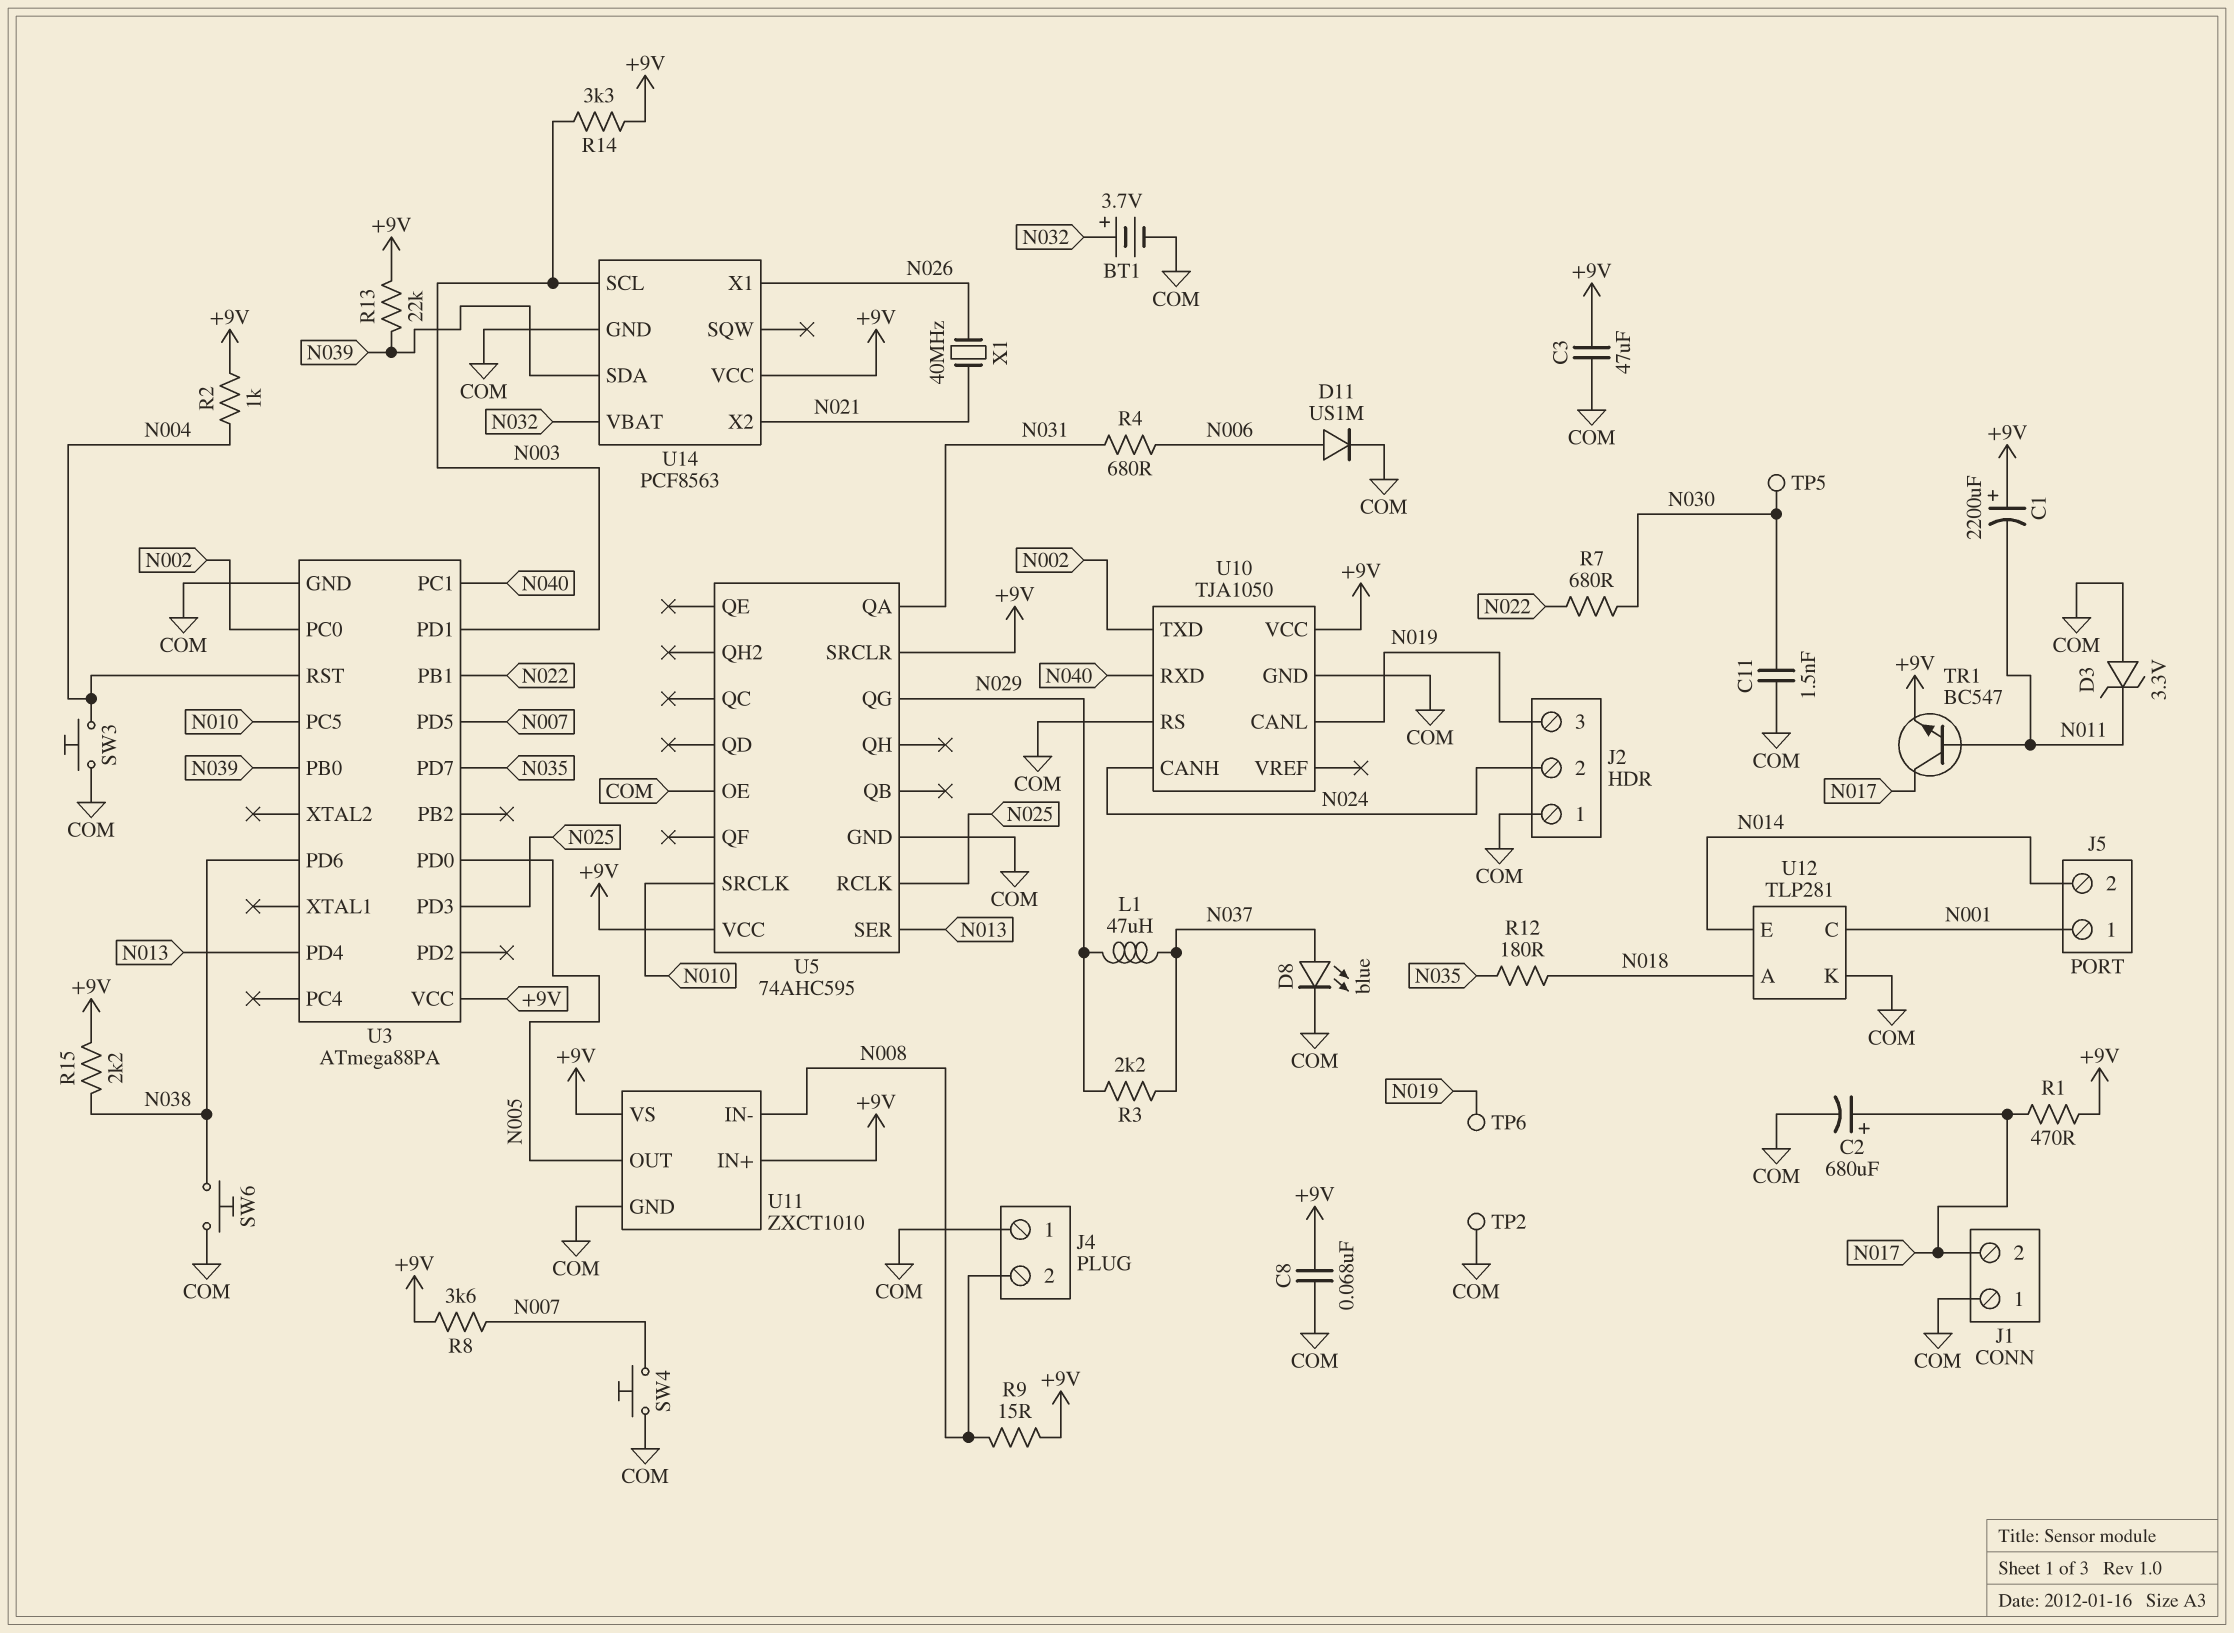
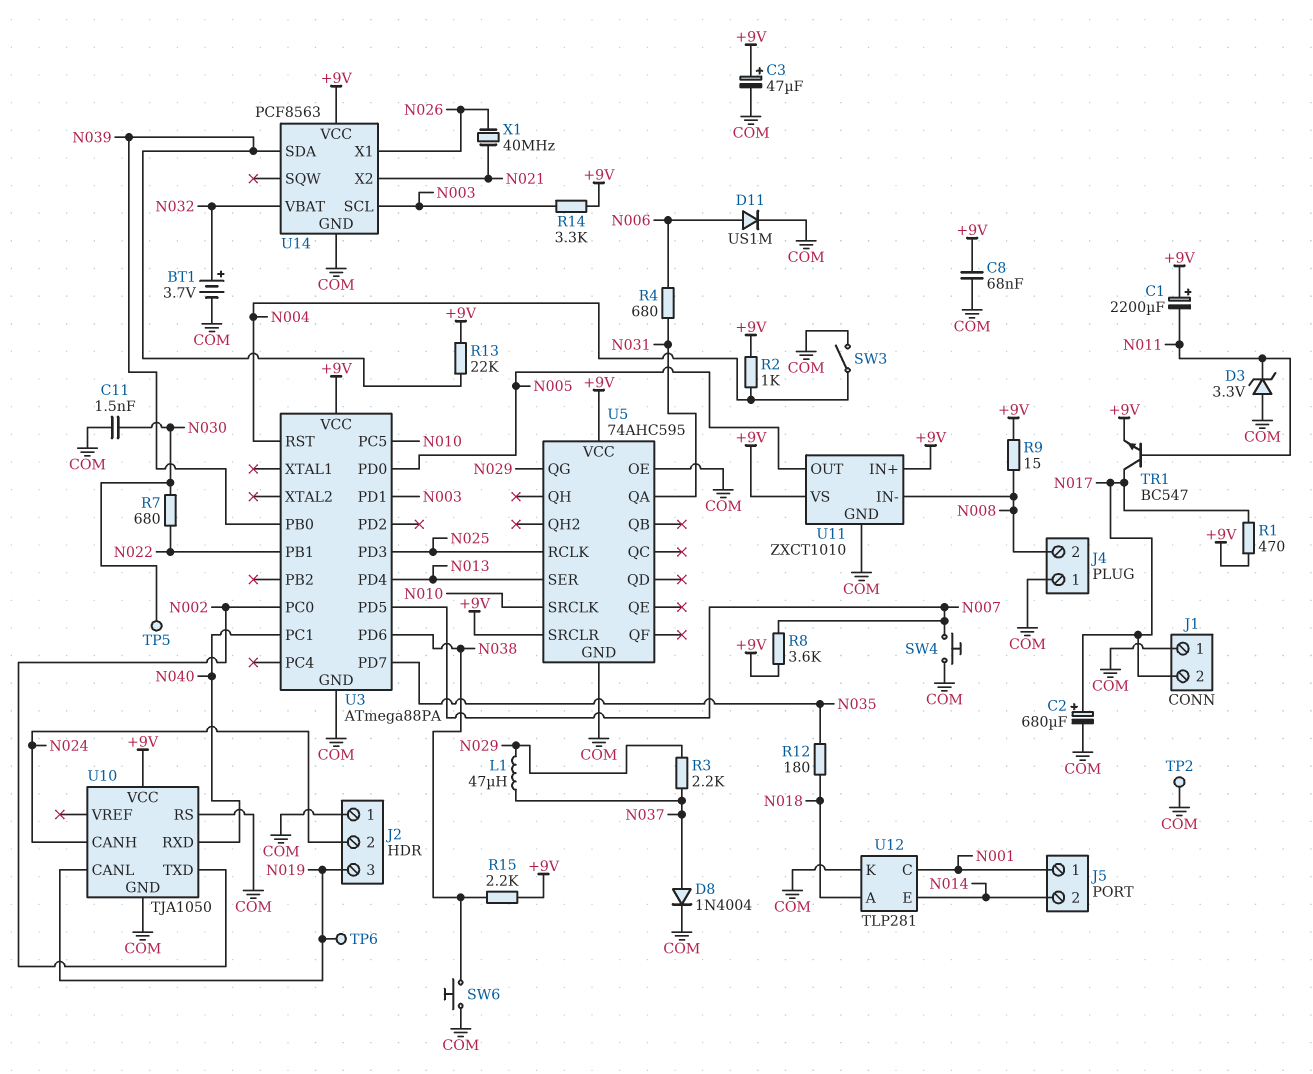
C3: 47uF (+9V, COM) -> 47uF (plus +9V, minus COM)
D8: LED blue (A N037, K COM) -> diode 1N4004 (A N037, K COM)
SW3: button (COM, N004) -> switch (COM, N004)

